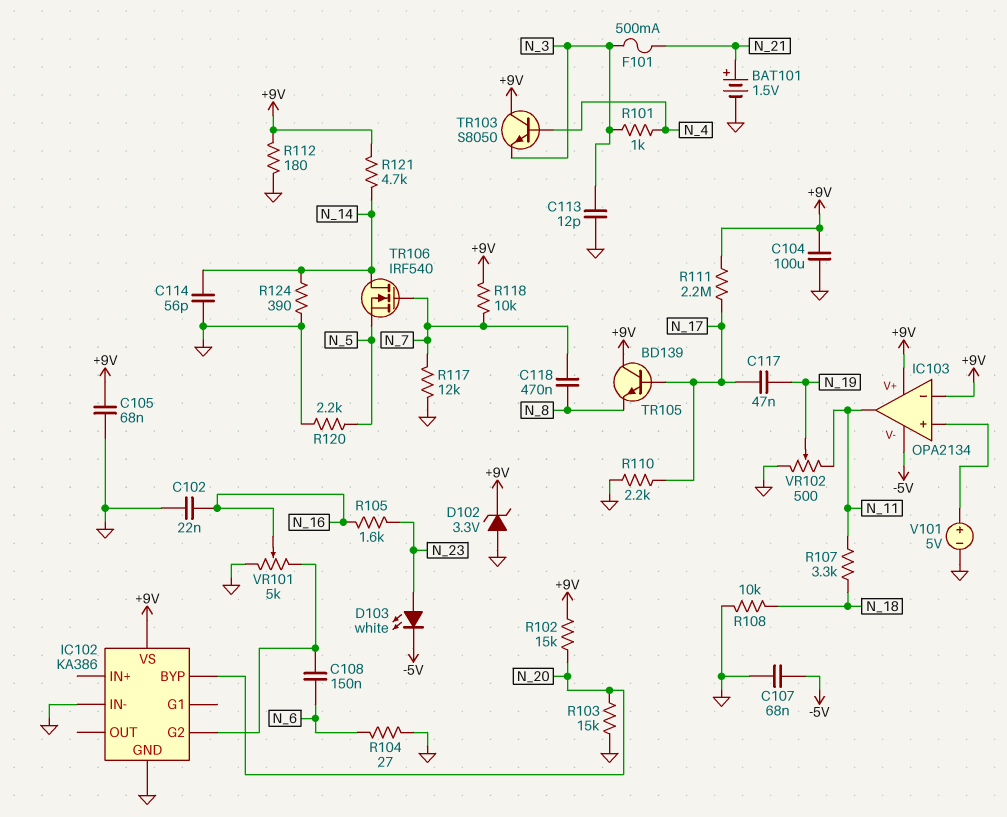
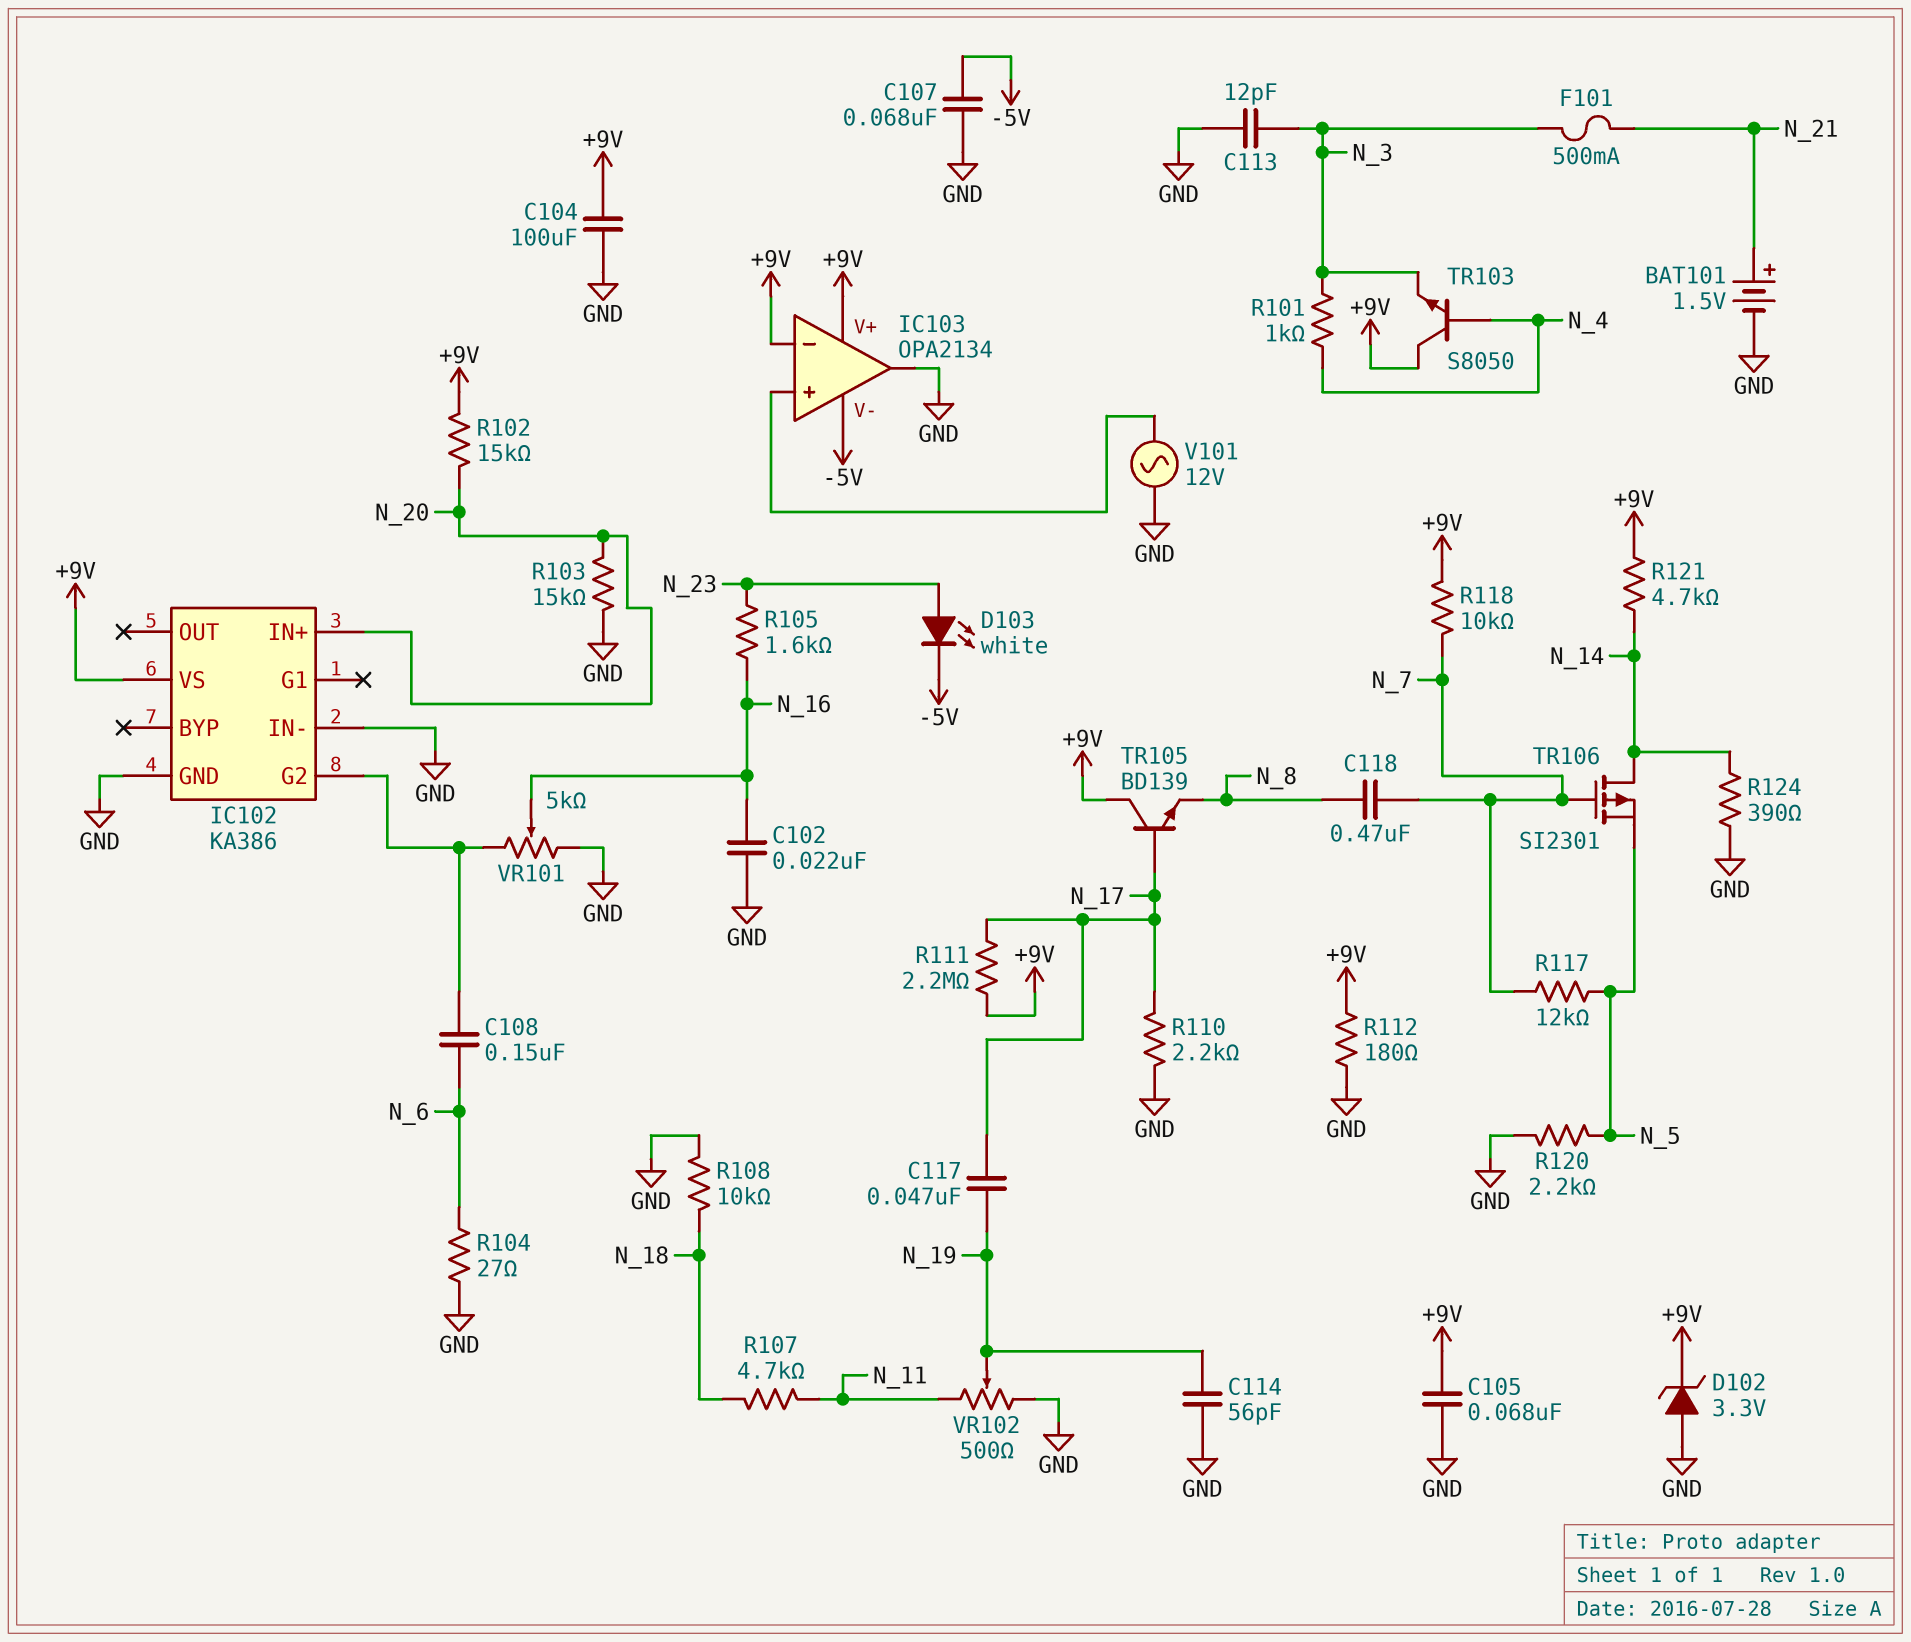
C114: 56pF (GND, N_14) -> 56pF (GND, N_19)
IC102 pin BYP: N_20 -> none
IC102 pin IN+: none -> N_20
IC103 pin out: N_11 -> GND
R107: 3.3k (N_11, N_18) -> 4.7k (N_11, N_18)
R117: 12k (GND, N_7) -> 12k (N_5, N_7)
TR106: NMOS IRF540 (G N_7, D N_14, S N_5) -> PMOS SI2301 (G N_7, D N_14, S N_5)
V101: 5V (plus IC103/in+, minus GND) -> AC 12V (GND, IC103/in+)

